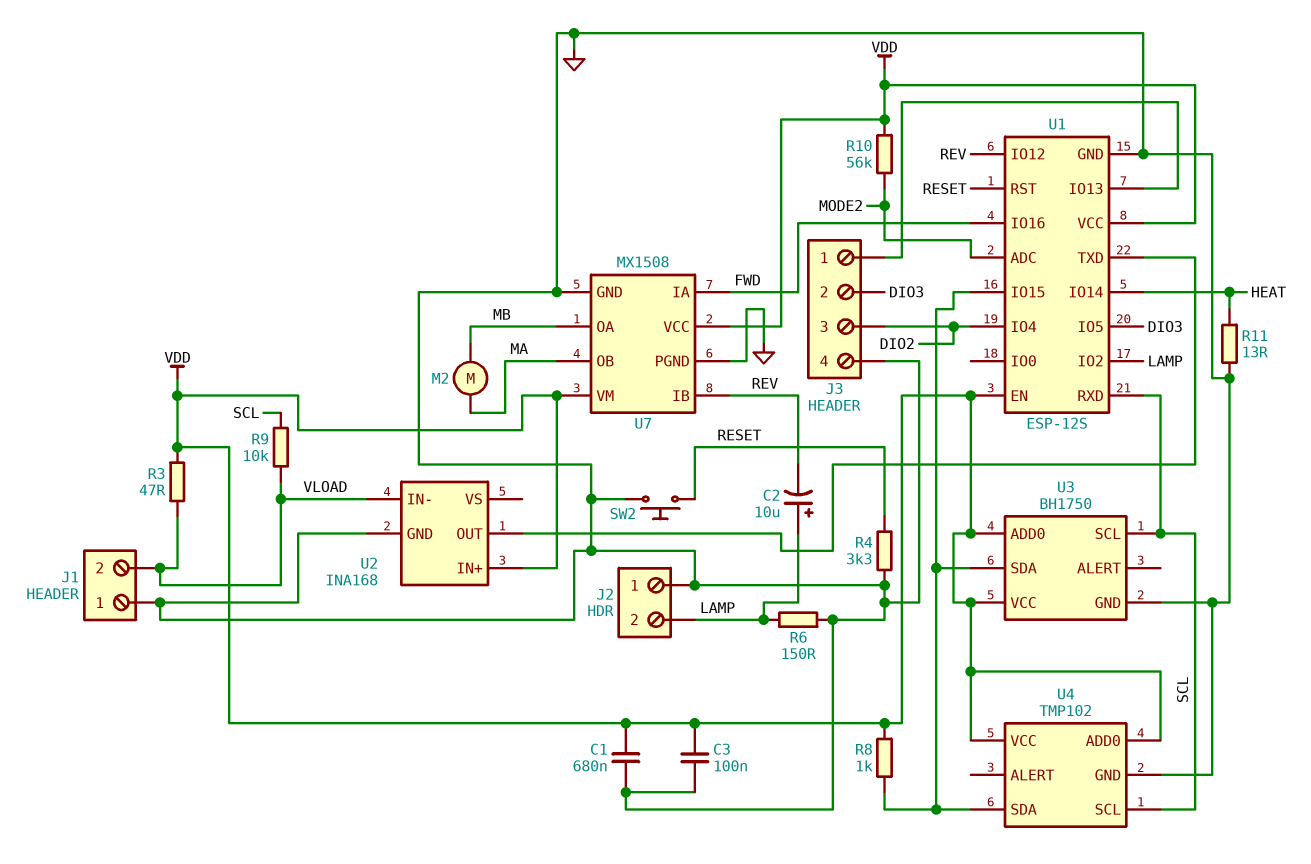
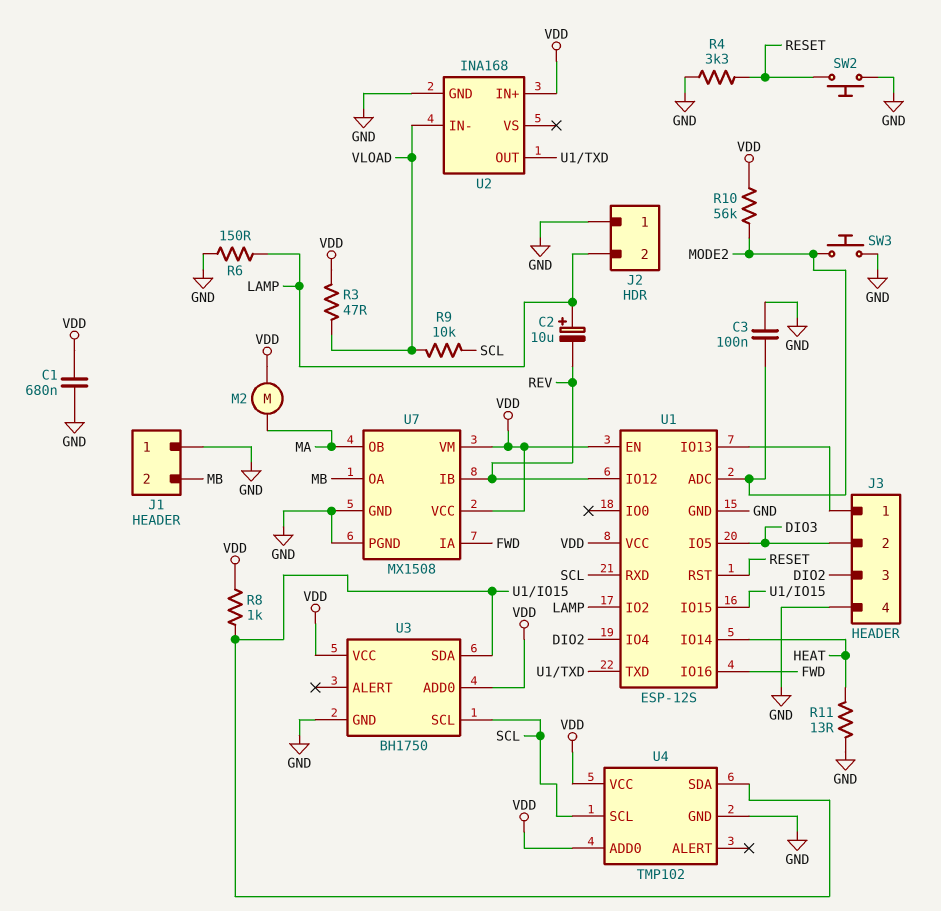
C3: 100nF (GND, VDD) -> 100nF (GND, MODE2)
J1 pin 2: VLOAD -> MB
M2: motor (MA, MB) -> motor (MA, VDD)
SW3: none -> button (GND, MODE2)

